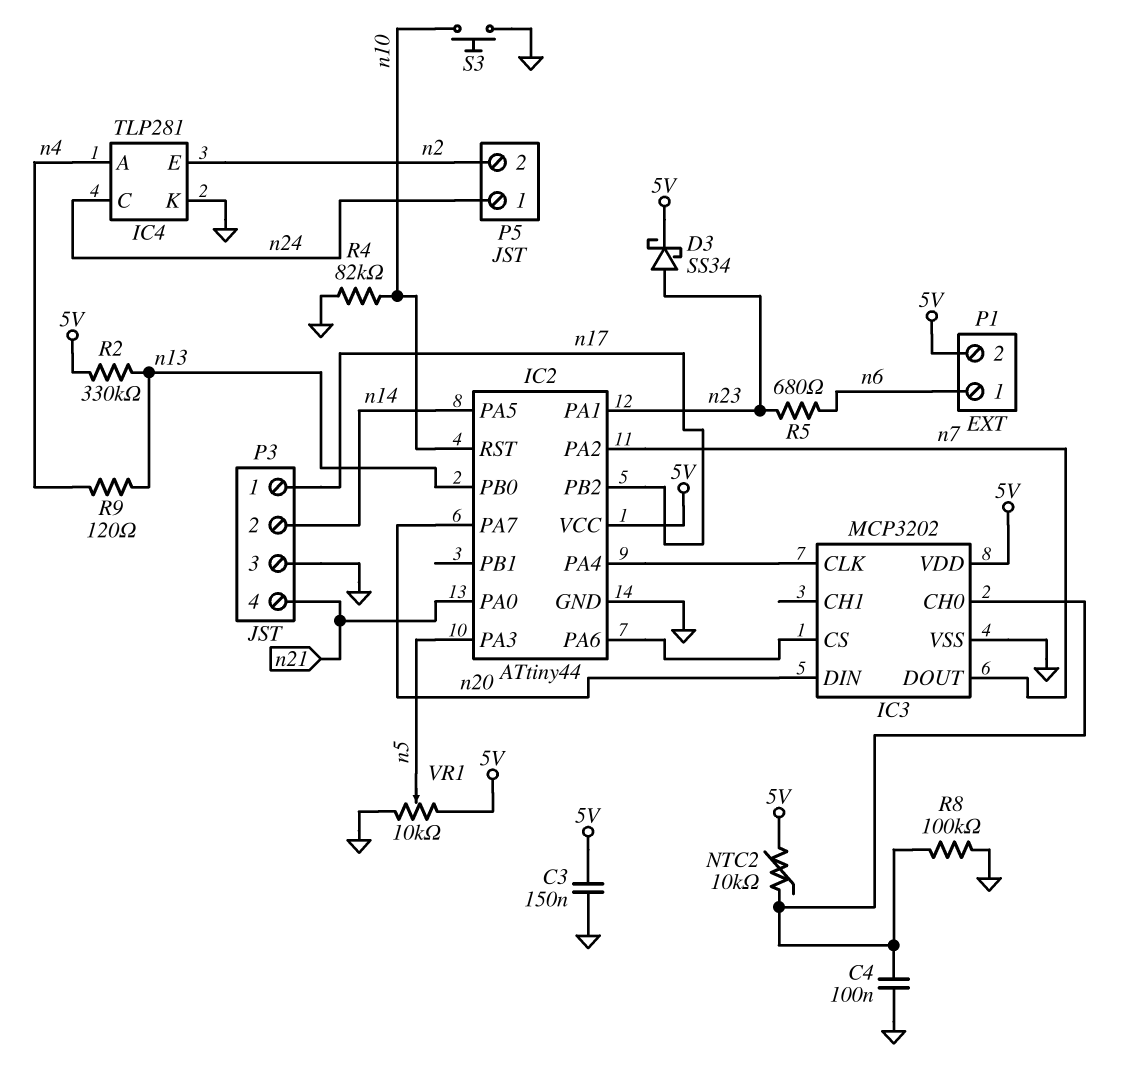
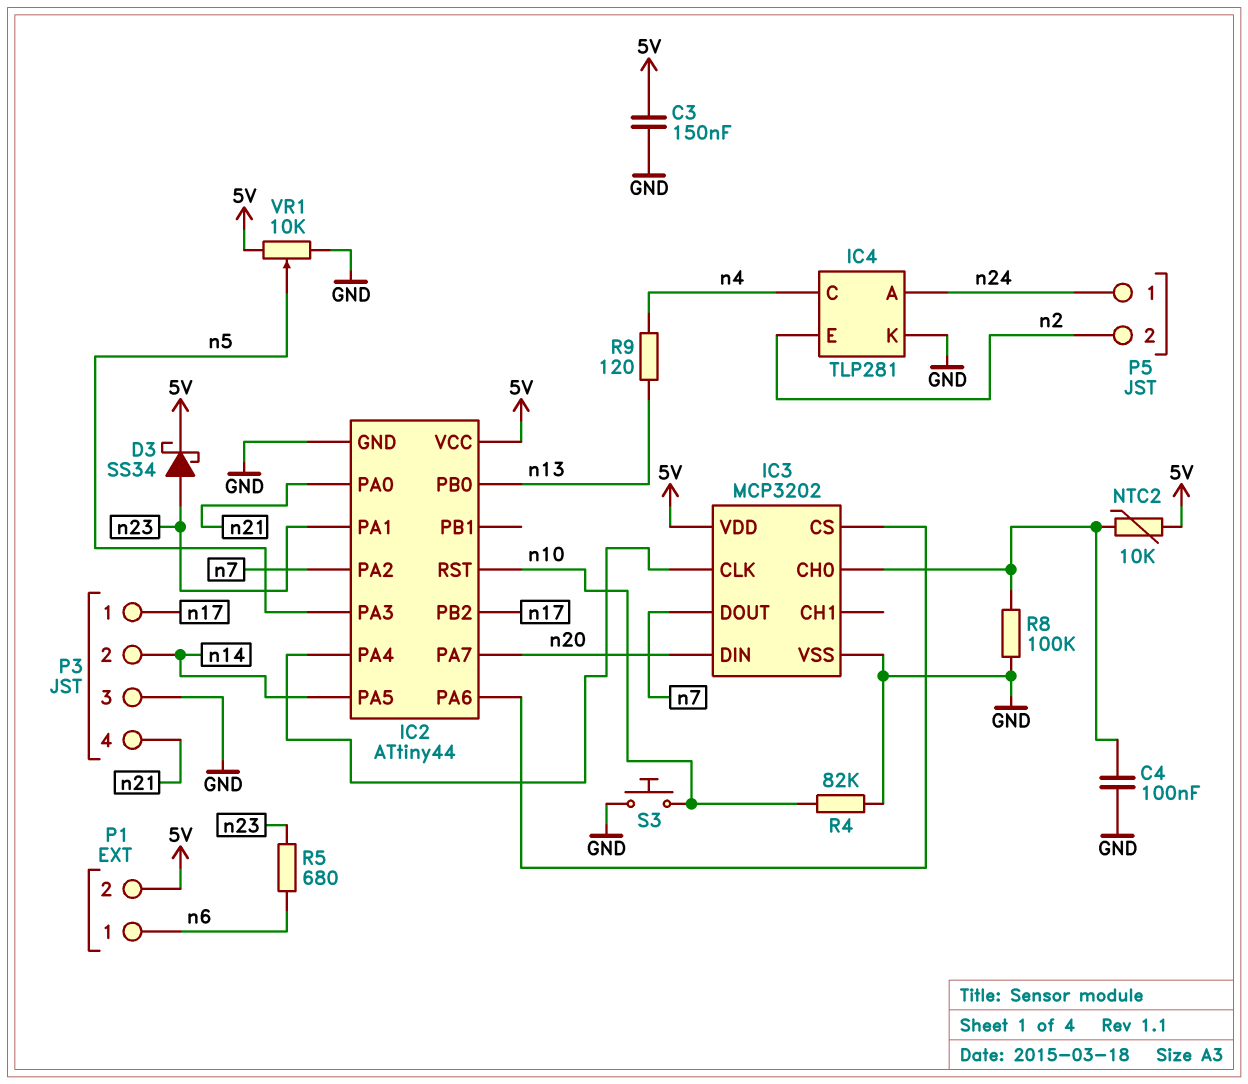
IC4 pin A: n4 -> n24
IC4 pin C: n24 -> n4
R2: 330k (5V, n13) -> none

